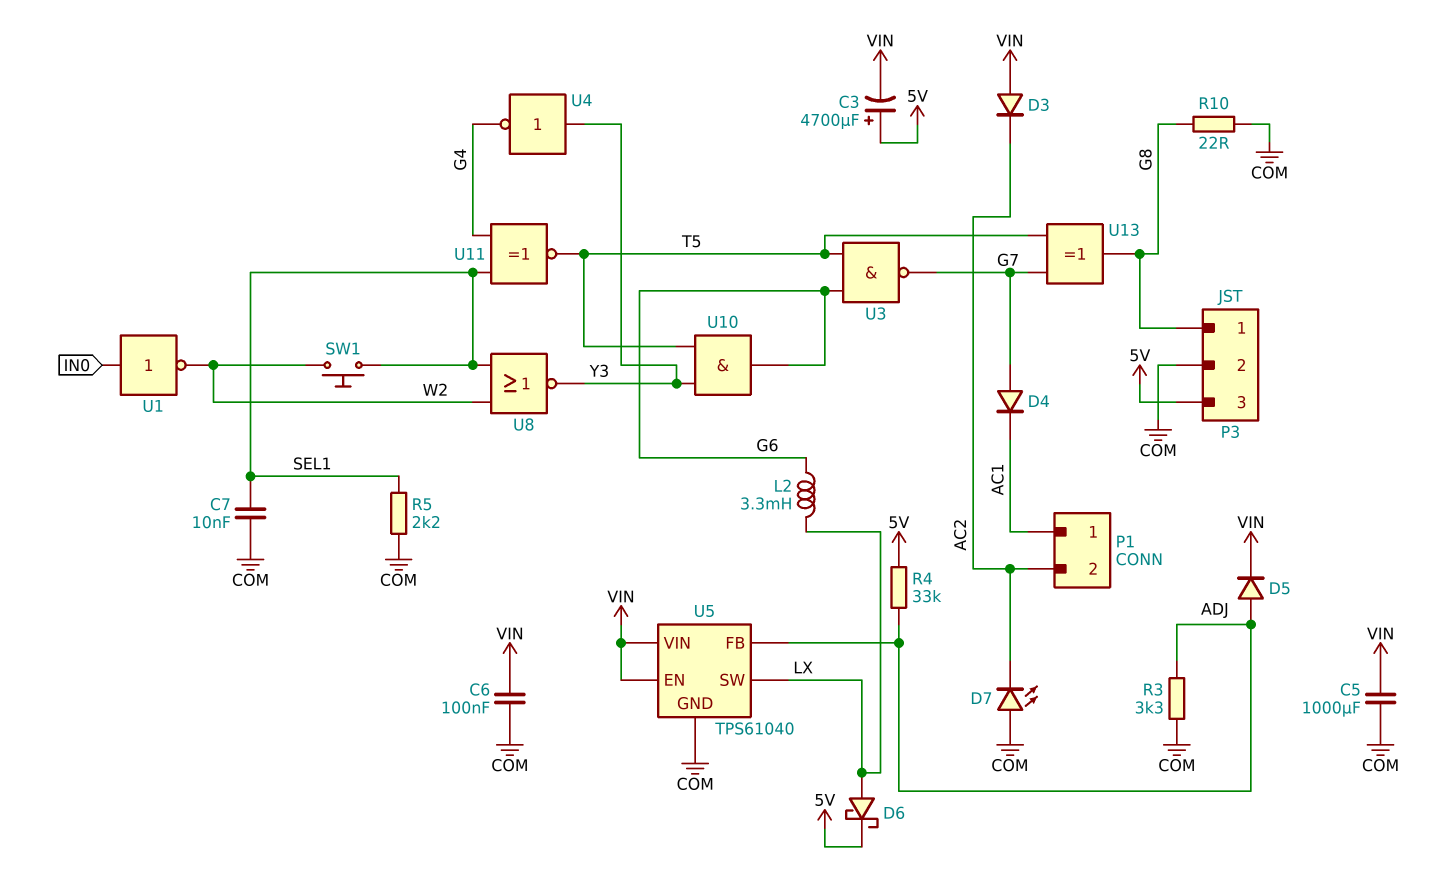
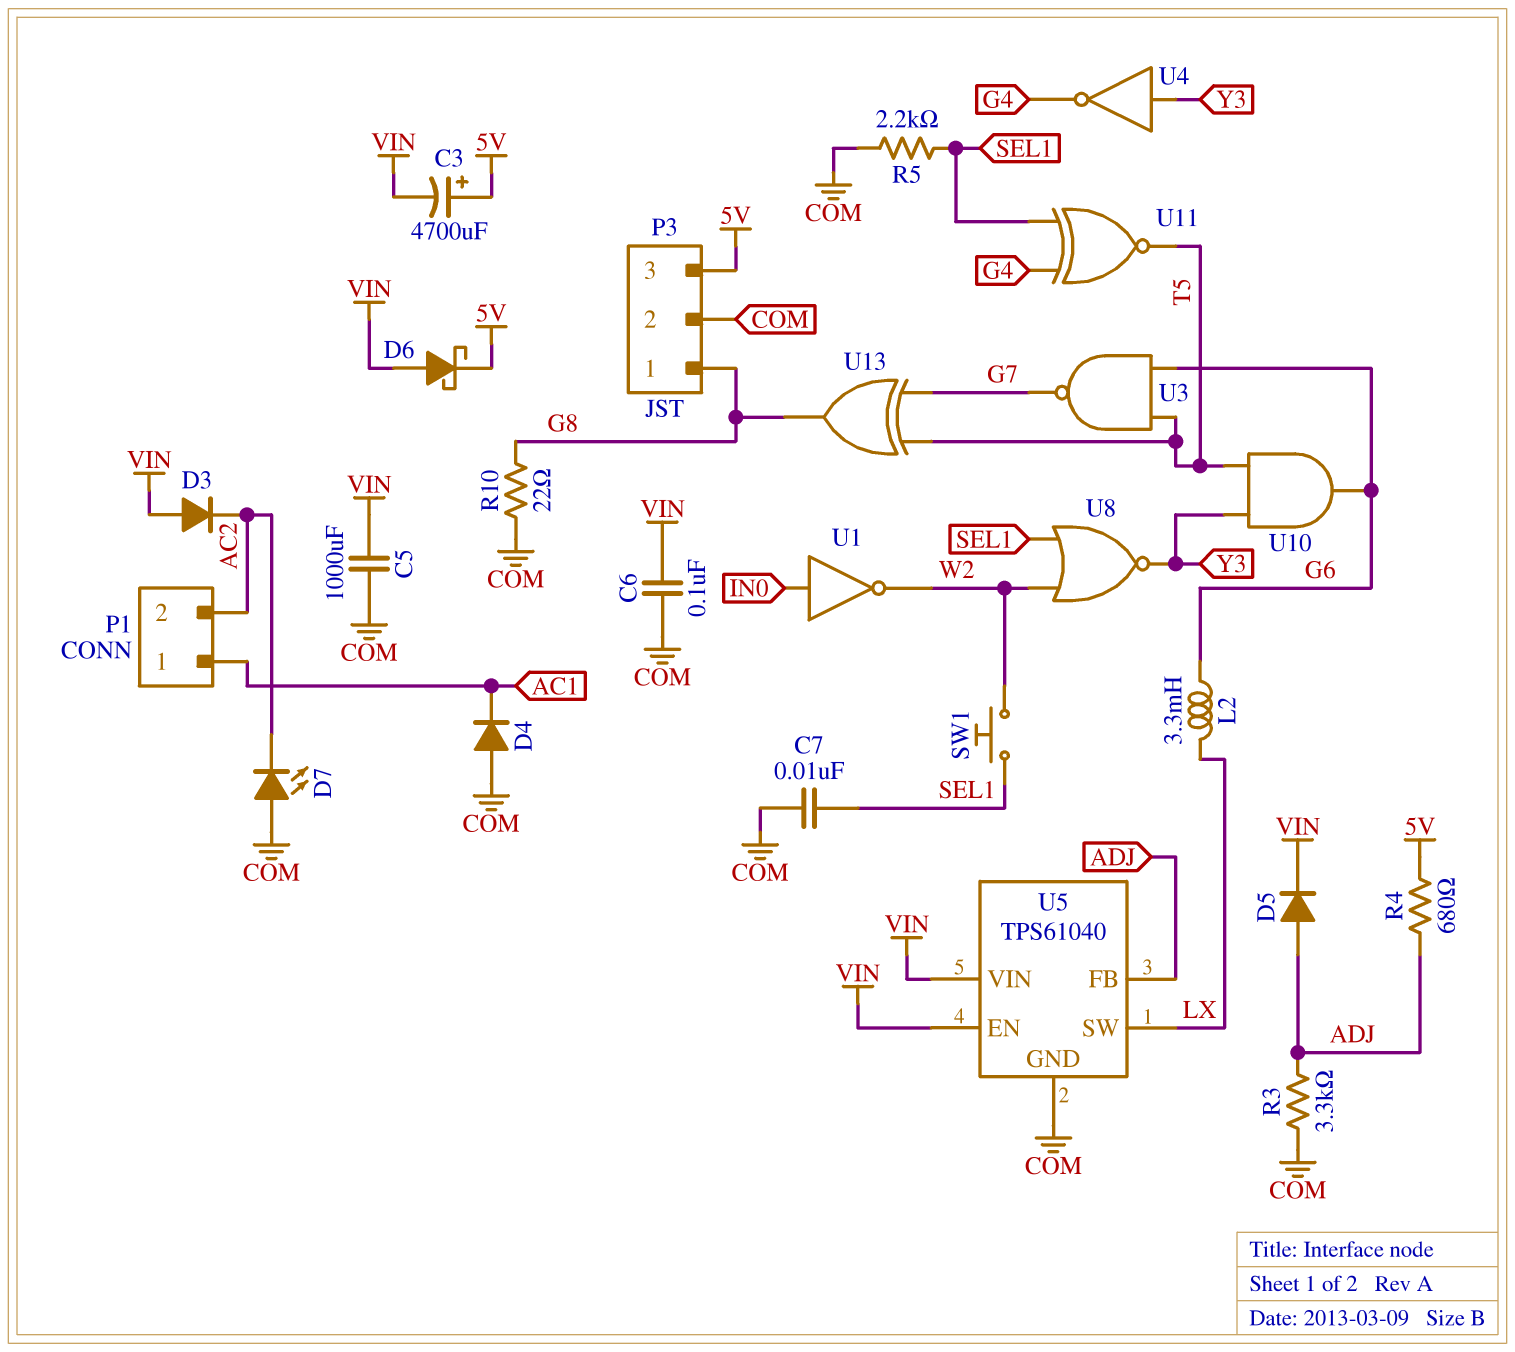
D4: diode (A G7, K AC1) -> diode (A COM, K AC1)
D6: schottky (A LX, K 5V) -> schottky (A VIN, K 5V)
R4: 33k (5V, ADJ) -> 680 (5V, ADJ)

